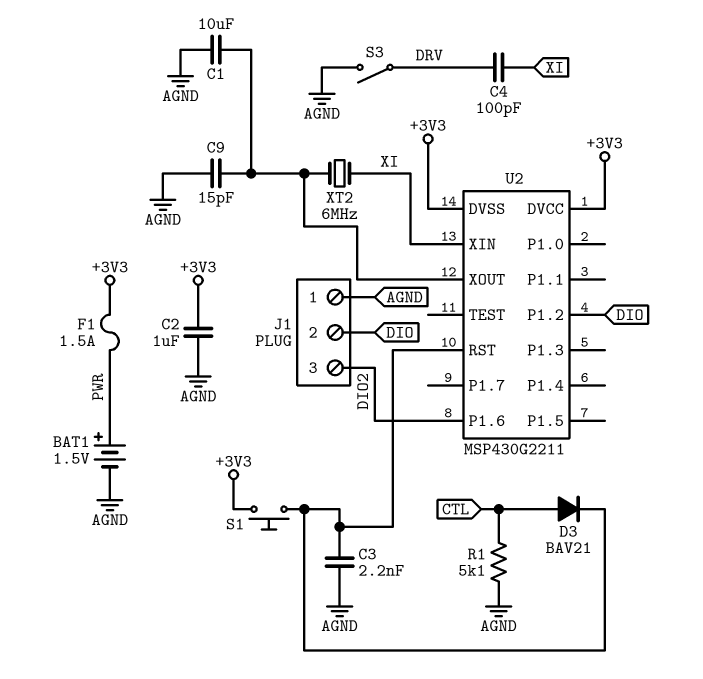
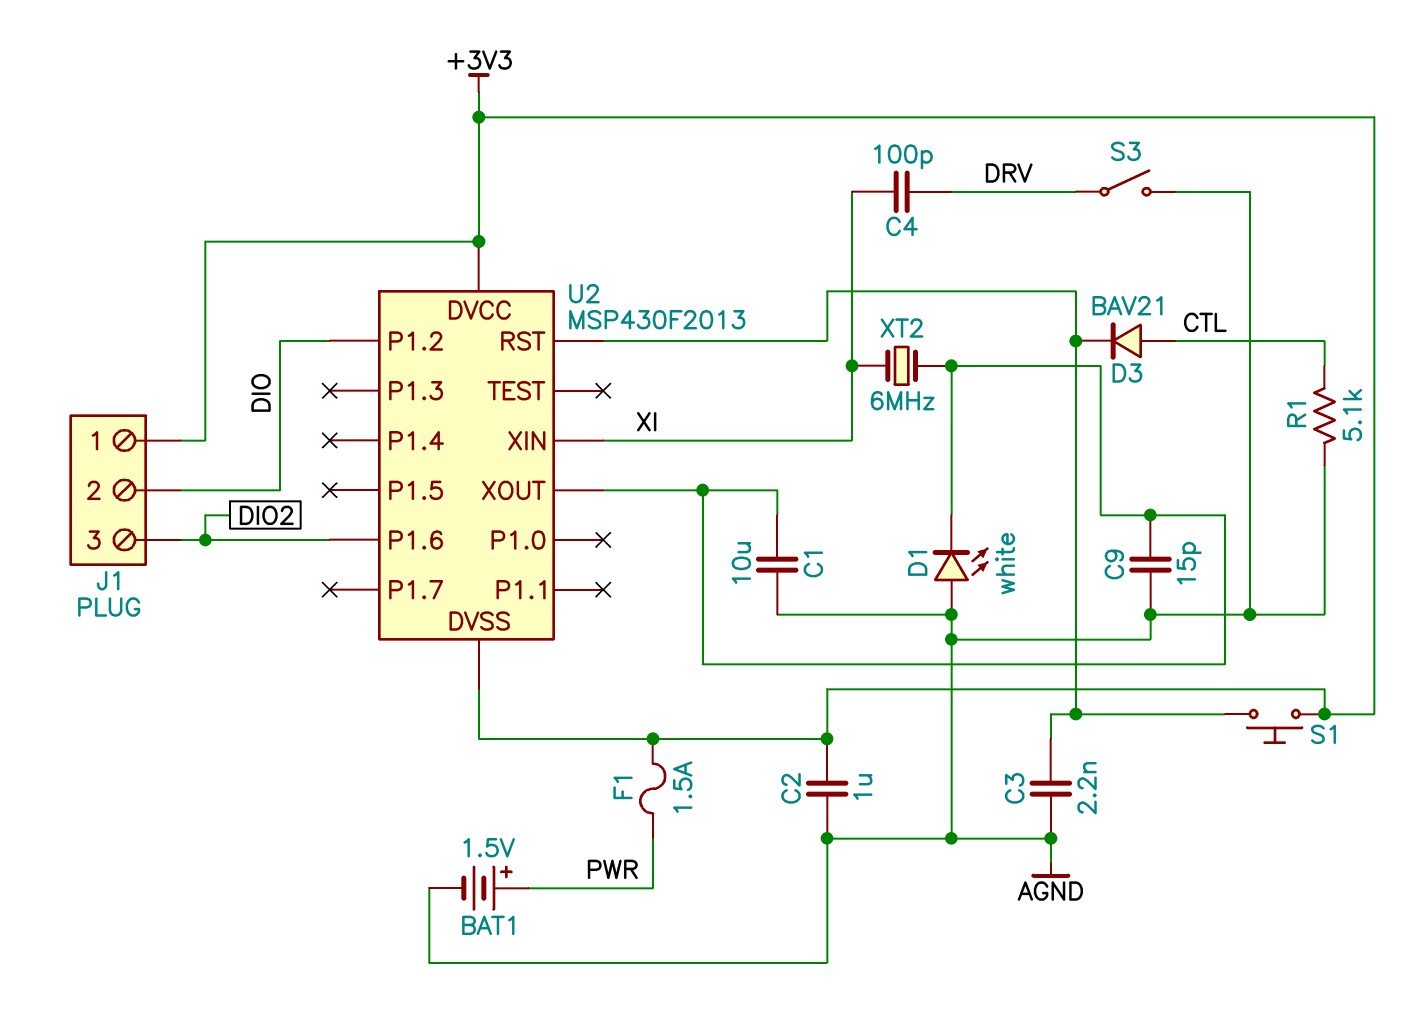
D1: none -> LED white (A AGND, K U2/XOUT)
J1 pin 1: AGND -> +3V3
U2: MSP430G2211 -> MSP430F2013

